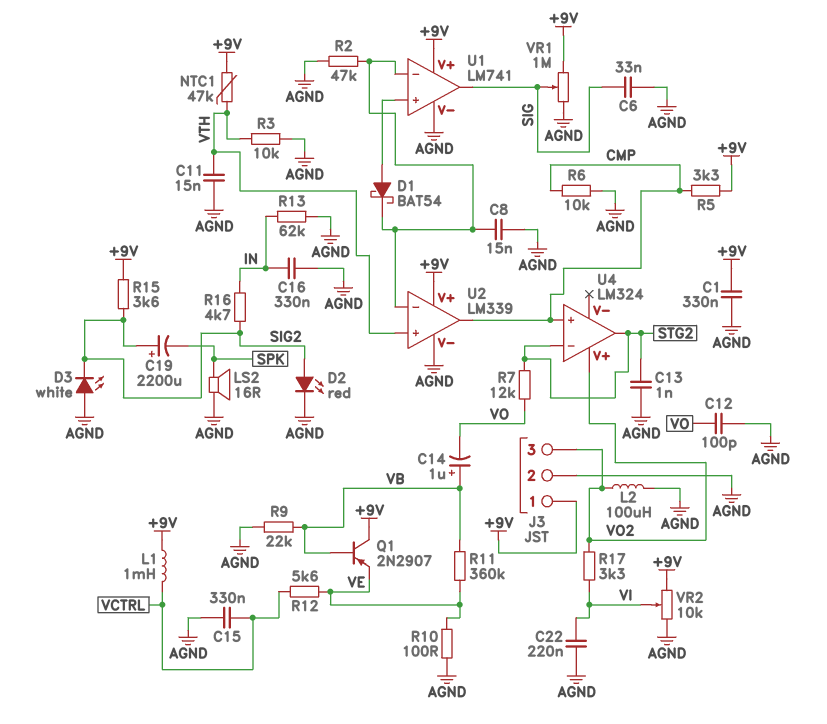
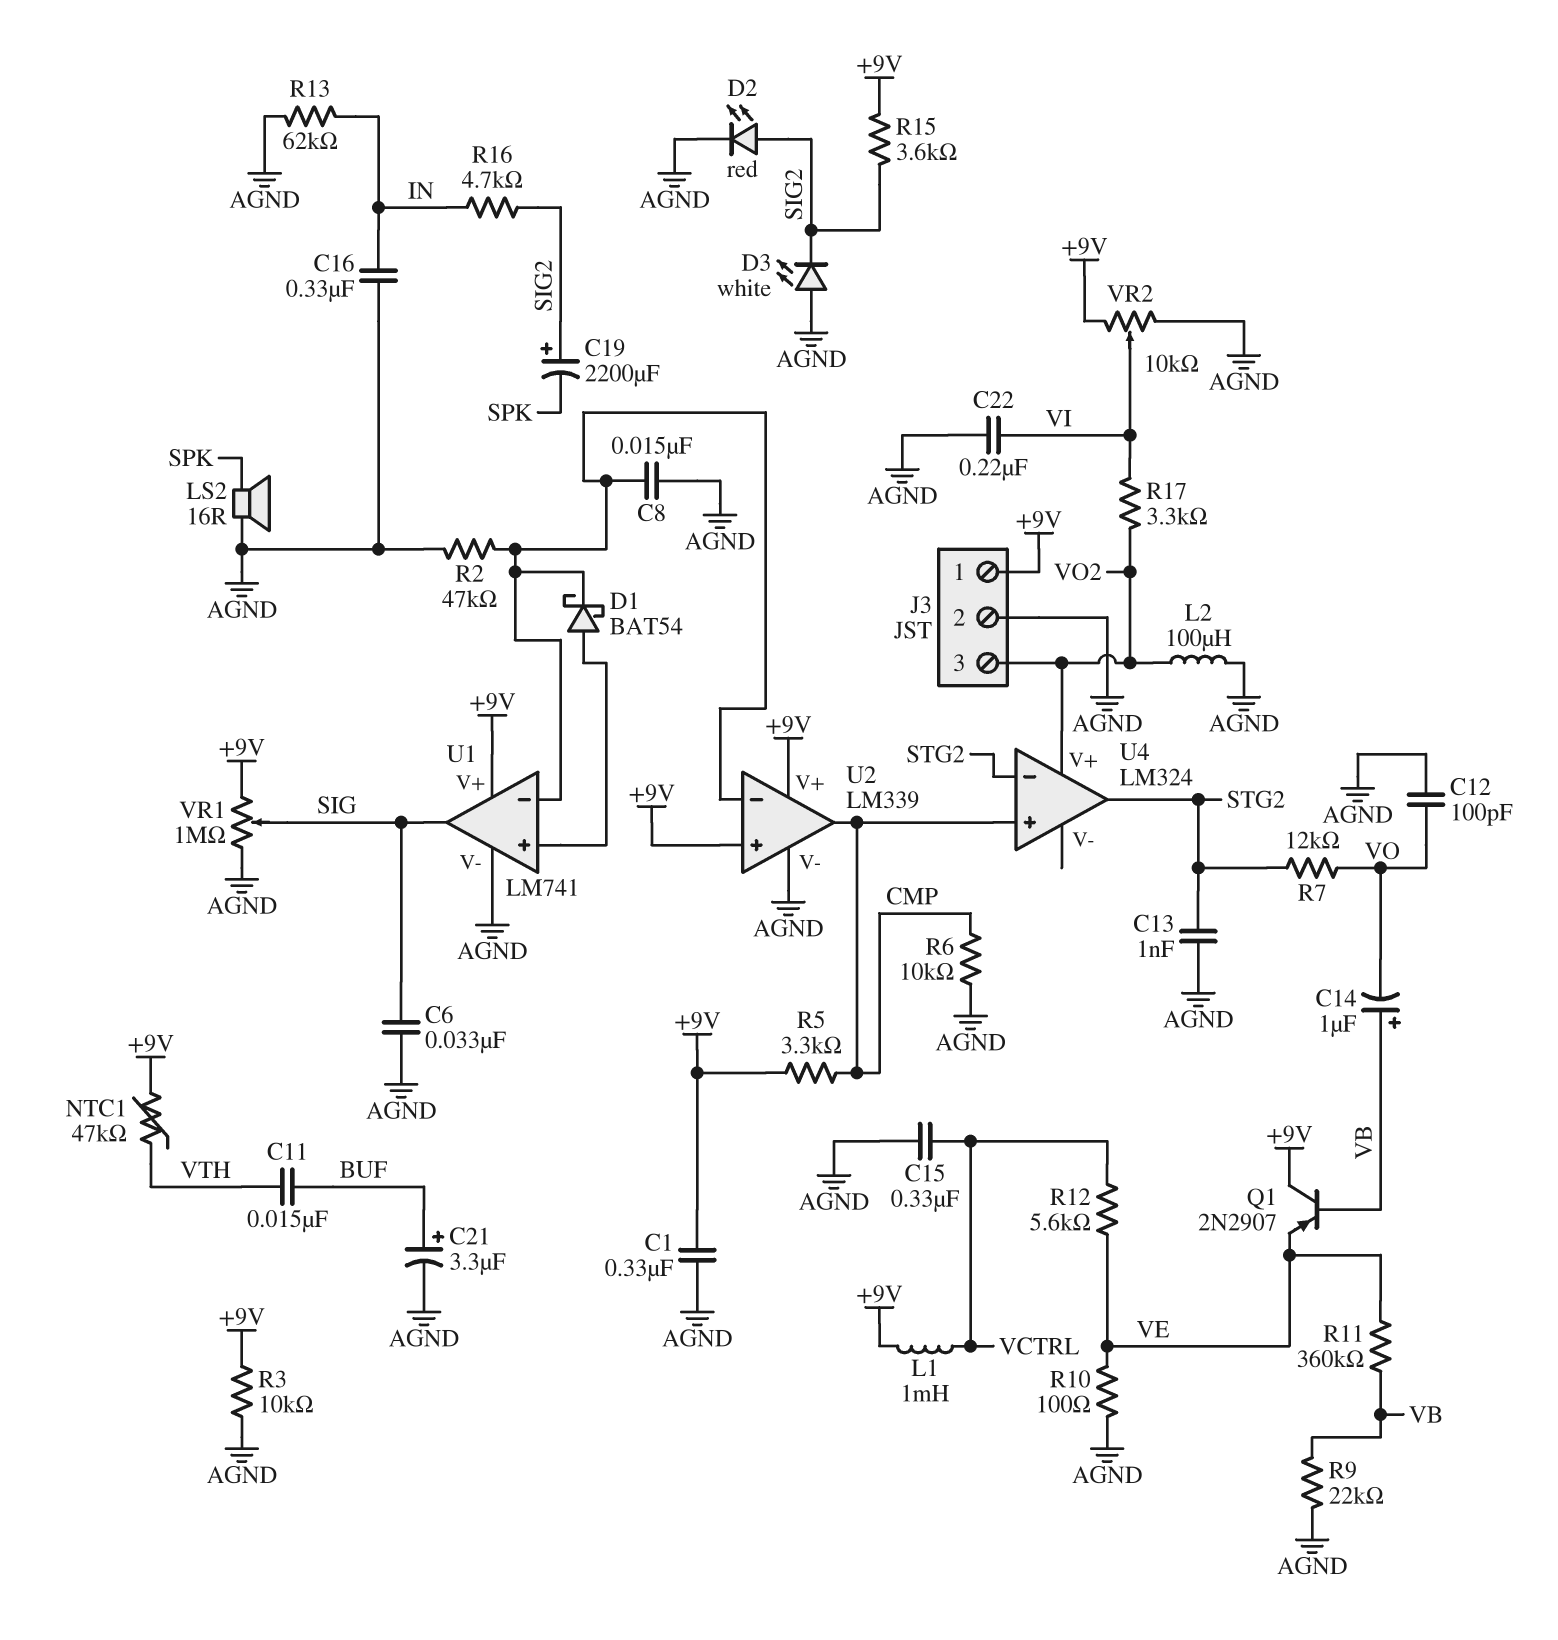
C11: 15nF (AGND, VTH) -> 15nF (BUF, VTH)
C21: none -> 3.3uF (plus BUF, minus AGND)
R3: 10k (AGND, VTH) -> 10k (+9V, AGND)
U2 pin in+: VTH -> +9V

